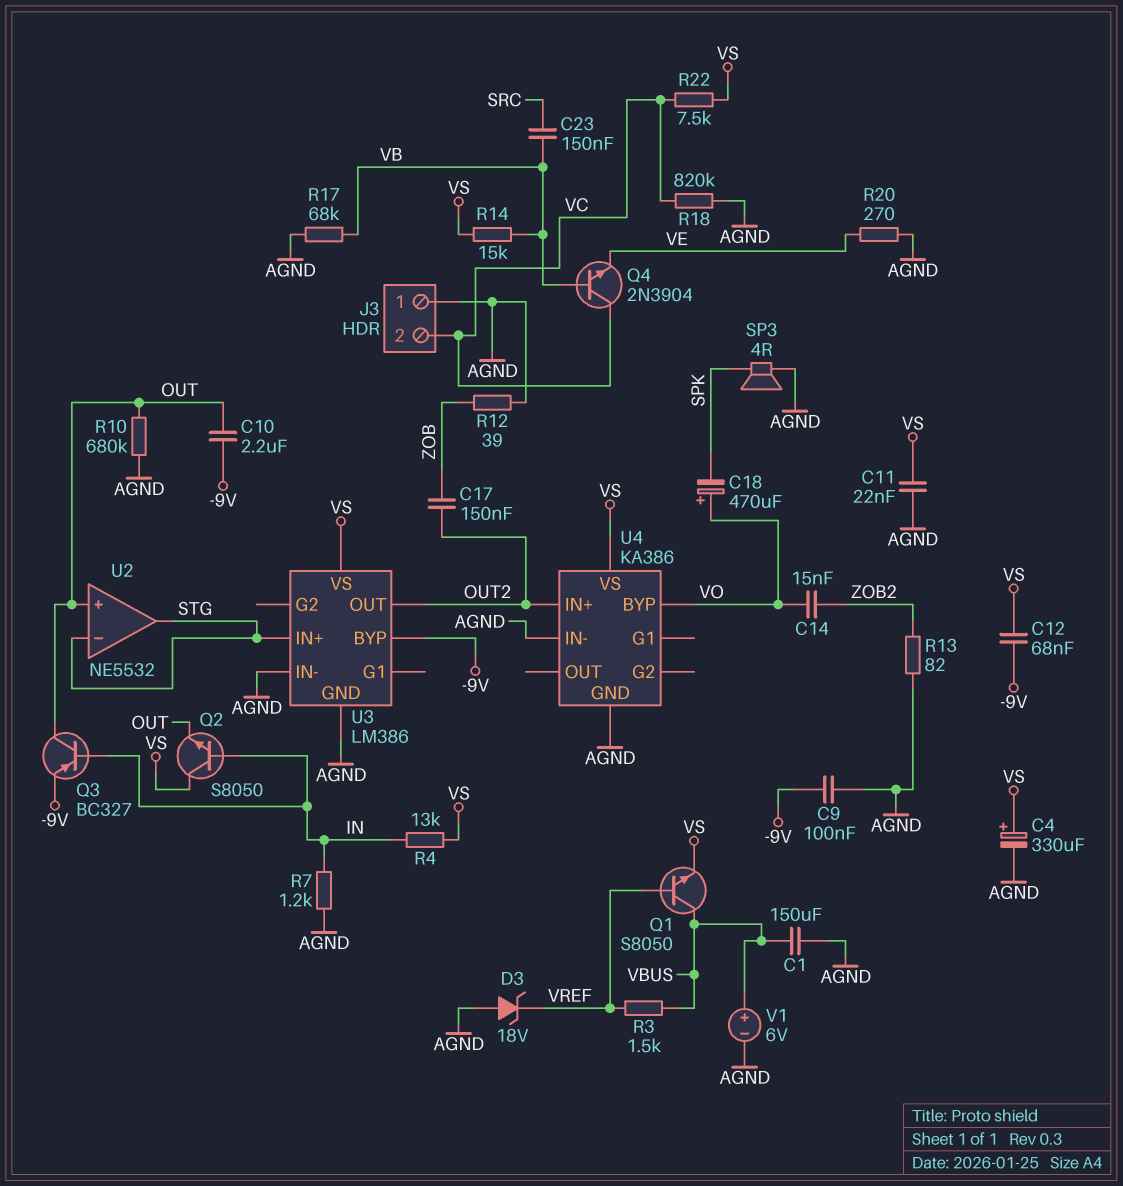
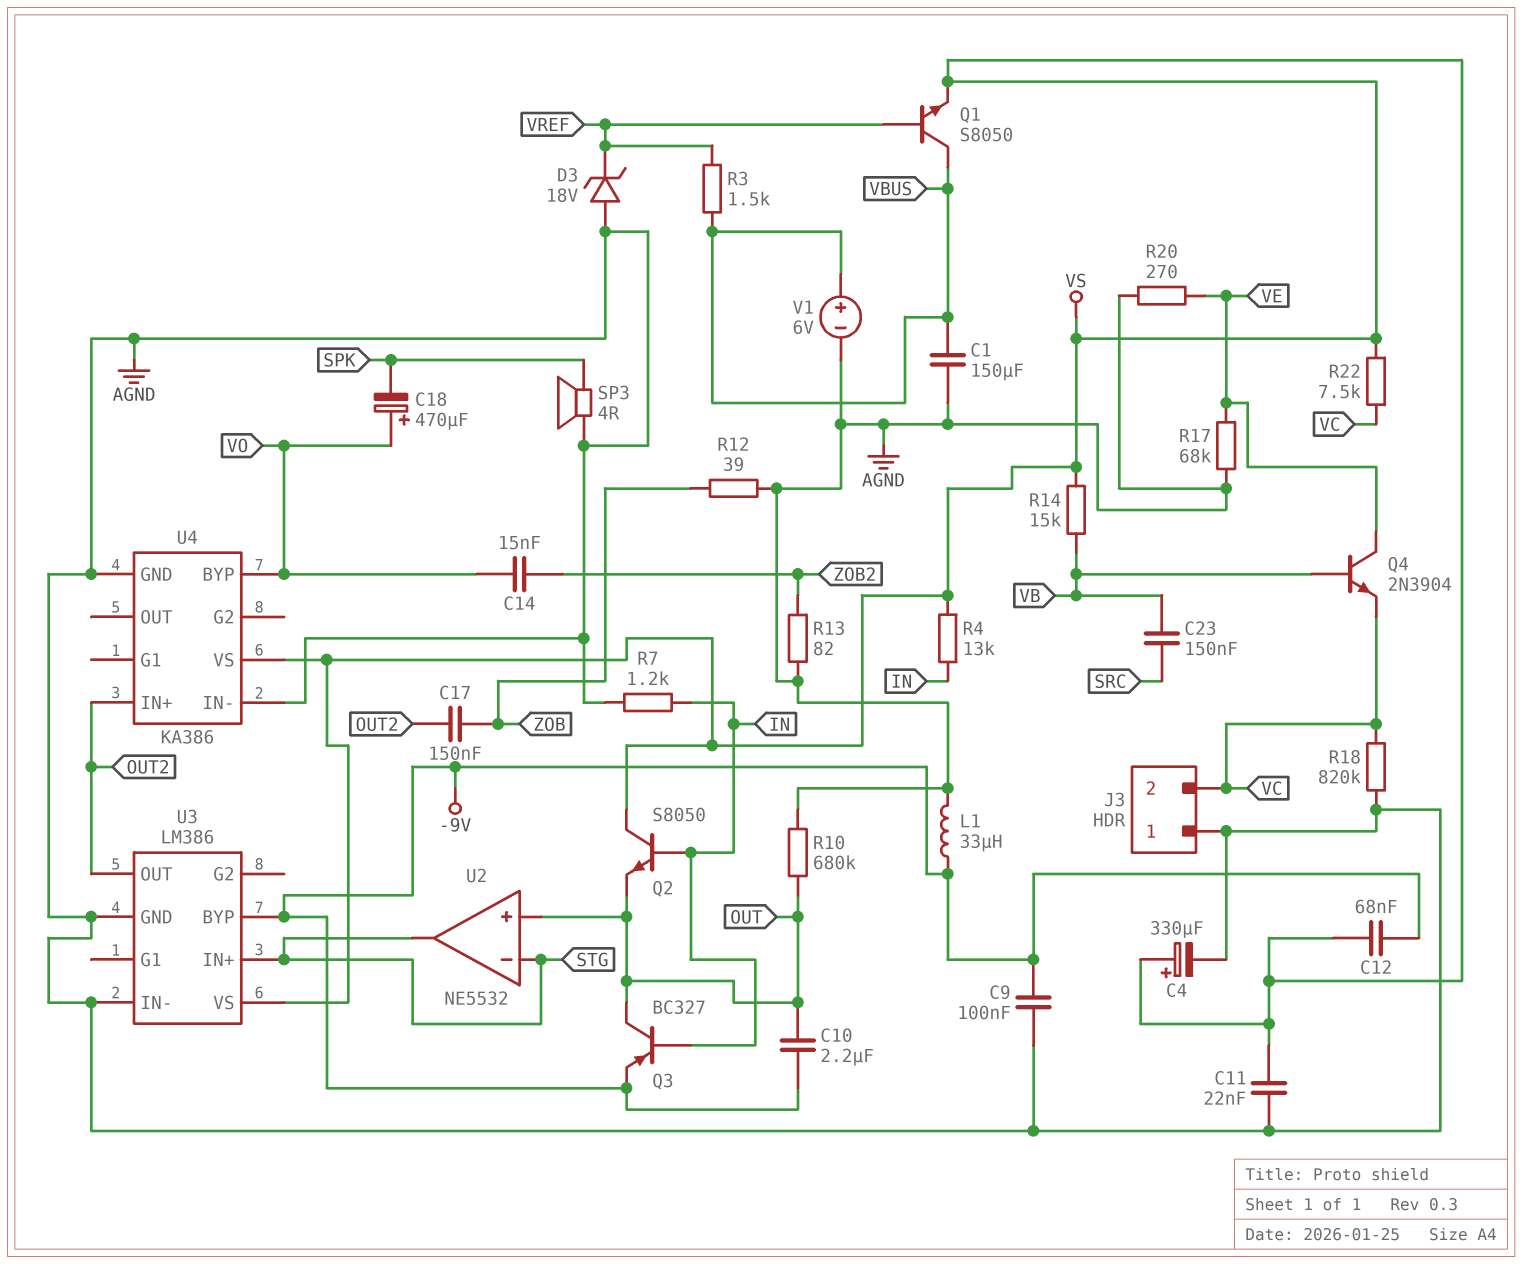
L1: none -> 33uH (-9V, AGND)
Q4: NPN 2N3904 (B VB, C VC, E VE) -> NPN 2N3904 (B VB, C VE, E VC)
R17: 68k (AGND, VB) -> 68k (AGND, VE)

